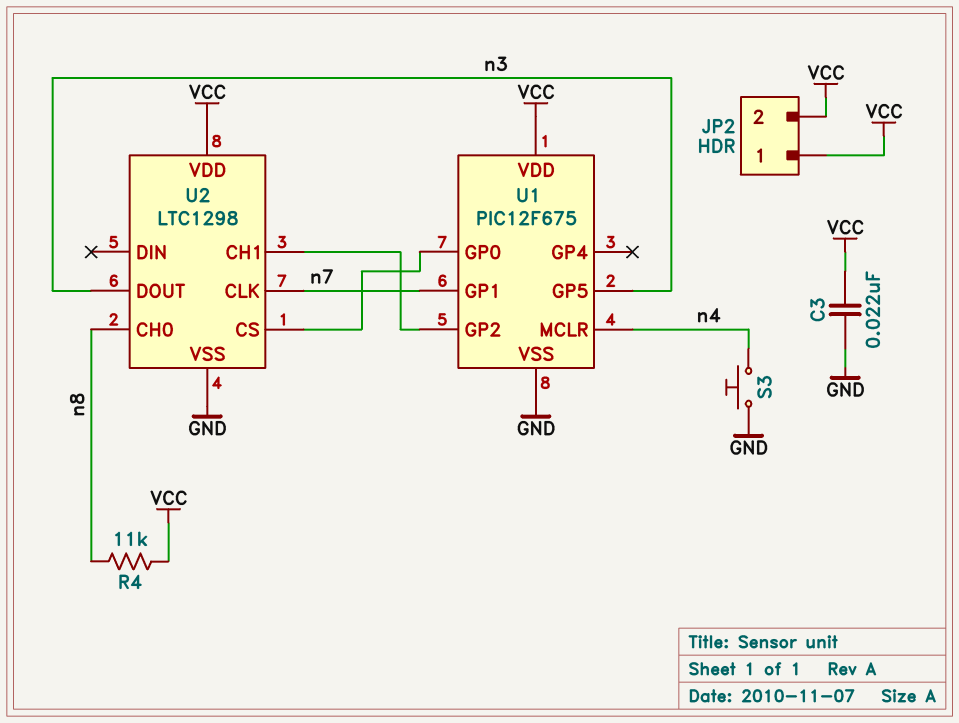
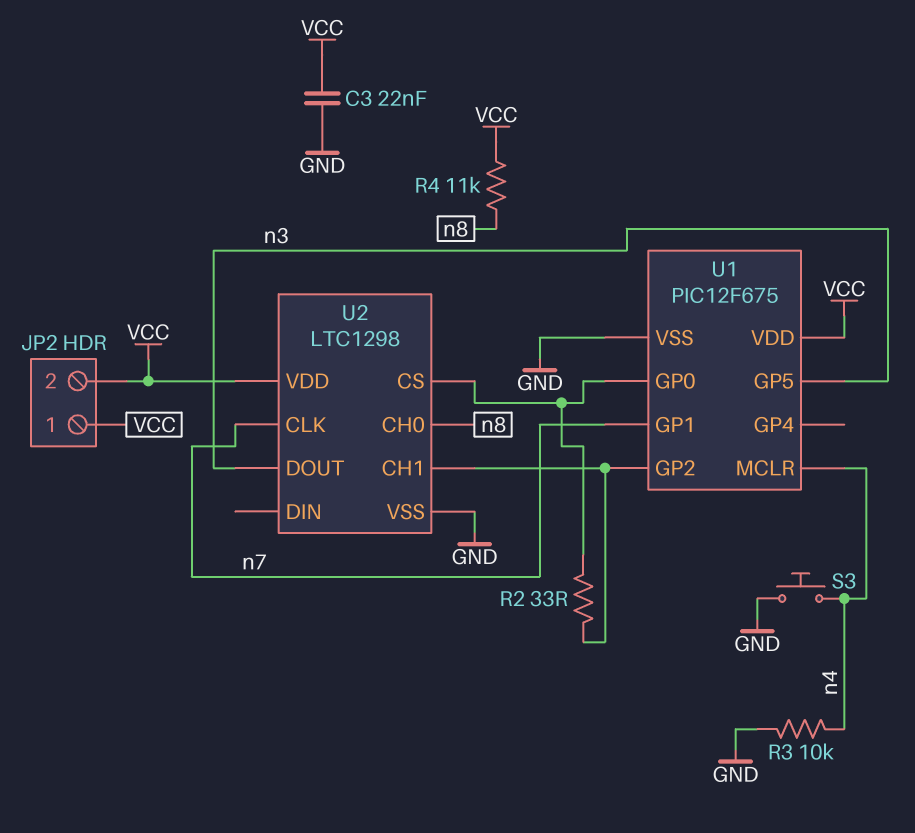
R2: none -> 33 (U1/GP0, U1/GP2)
R3: none -> 10k (GND, n4)

